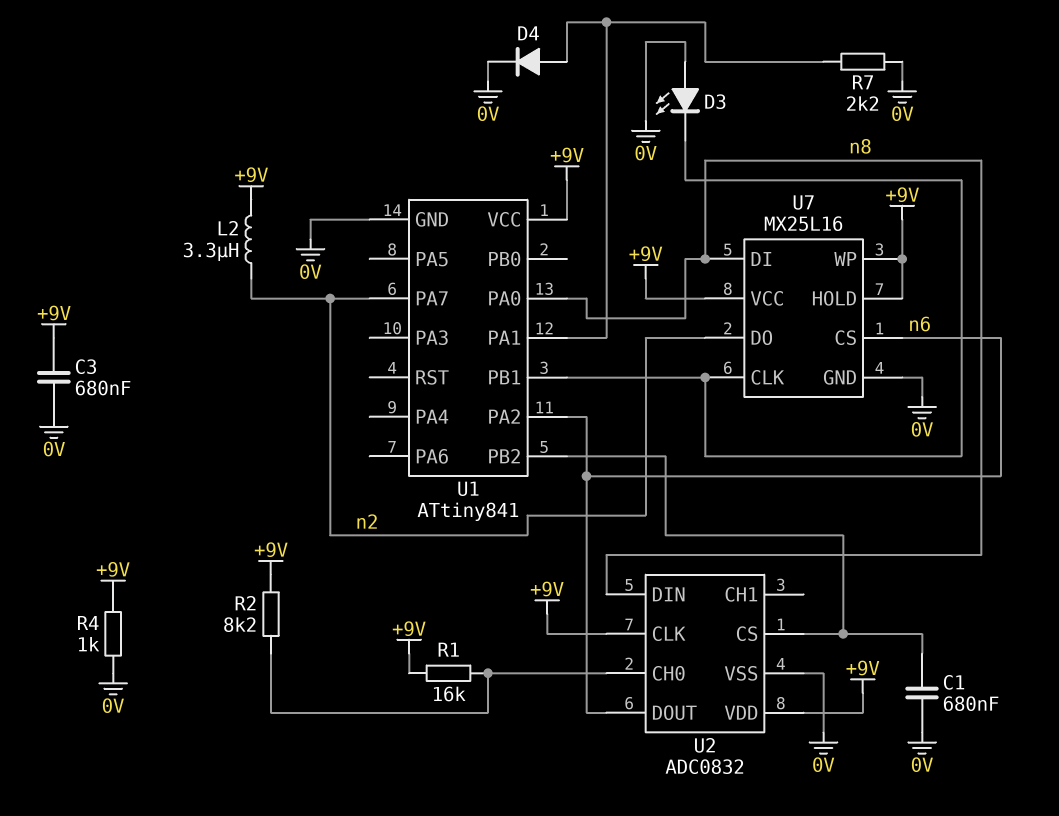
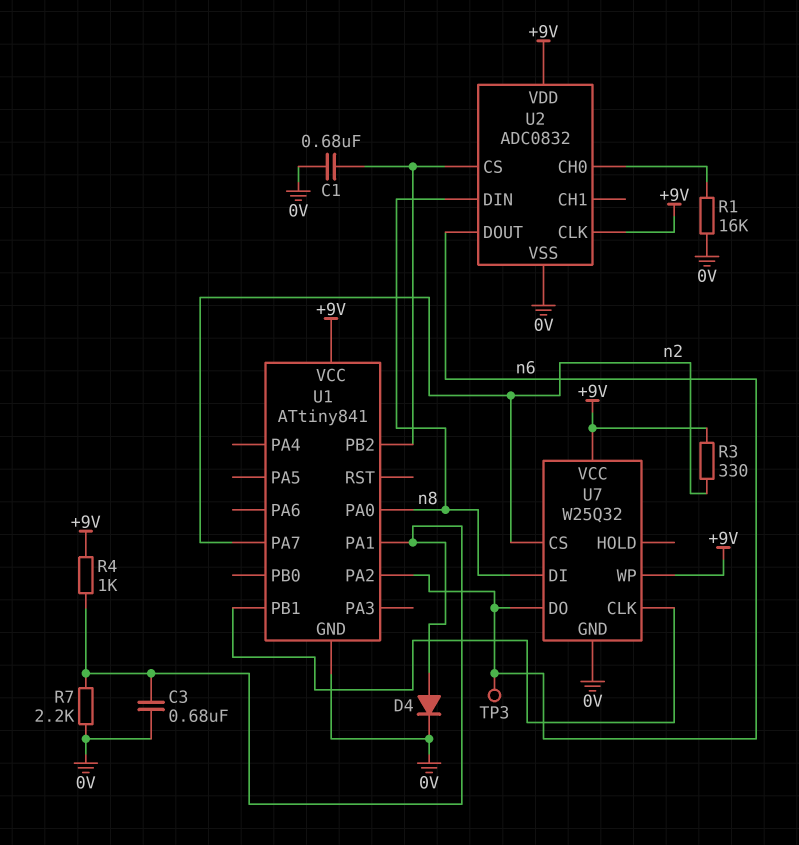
C3: 680nF (+9V, 0V) -> 680nF (0V, U1/PA1)
D3: LED (A 0V, K U1/PB1) -> none
L2: 3.3uH (+9V, n2) -> none
R1: 16k (+9V, U2/CH0) -> 16k (0V, U2/CH0)
R2: 8.2k (+9V, U2/CH0) -> none
R3: none -> 330 (+9V, n2)
R4: 1k (+9V, 0V) -> 1k (+9V, U1/PA1)
TP3: none -> test point (n6)
U7: MX25L16 -> W25Q32
U7 pin CS: n6 -> n2
U7 pin DO: n2 -> n6
U7 pin HOLD: +9V -> none

